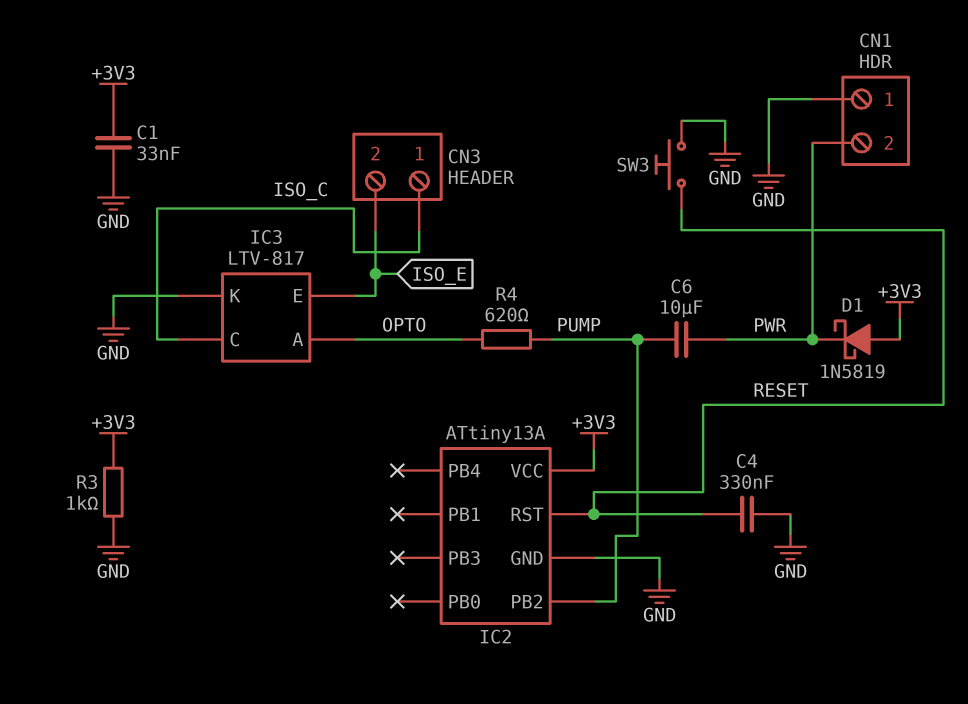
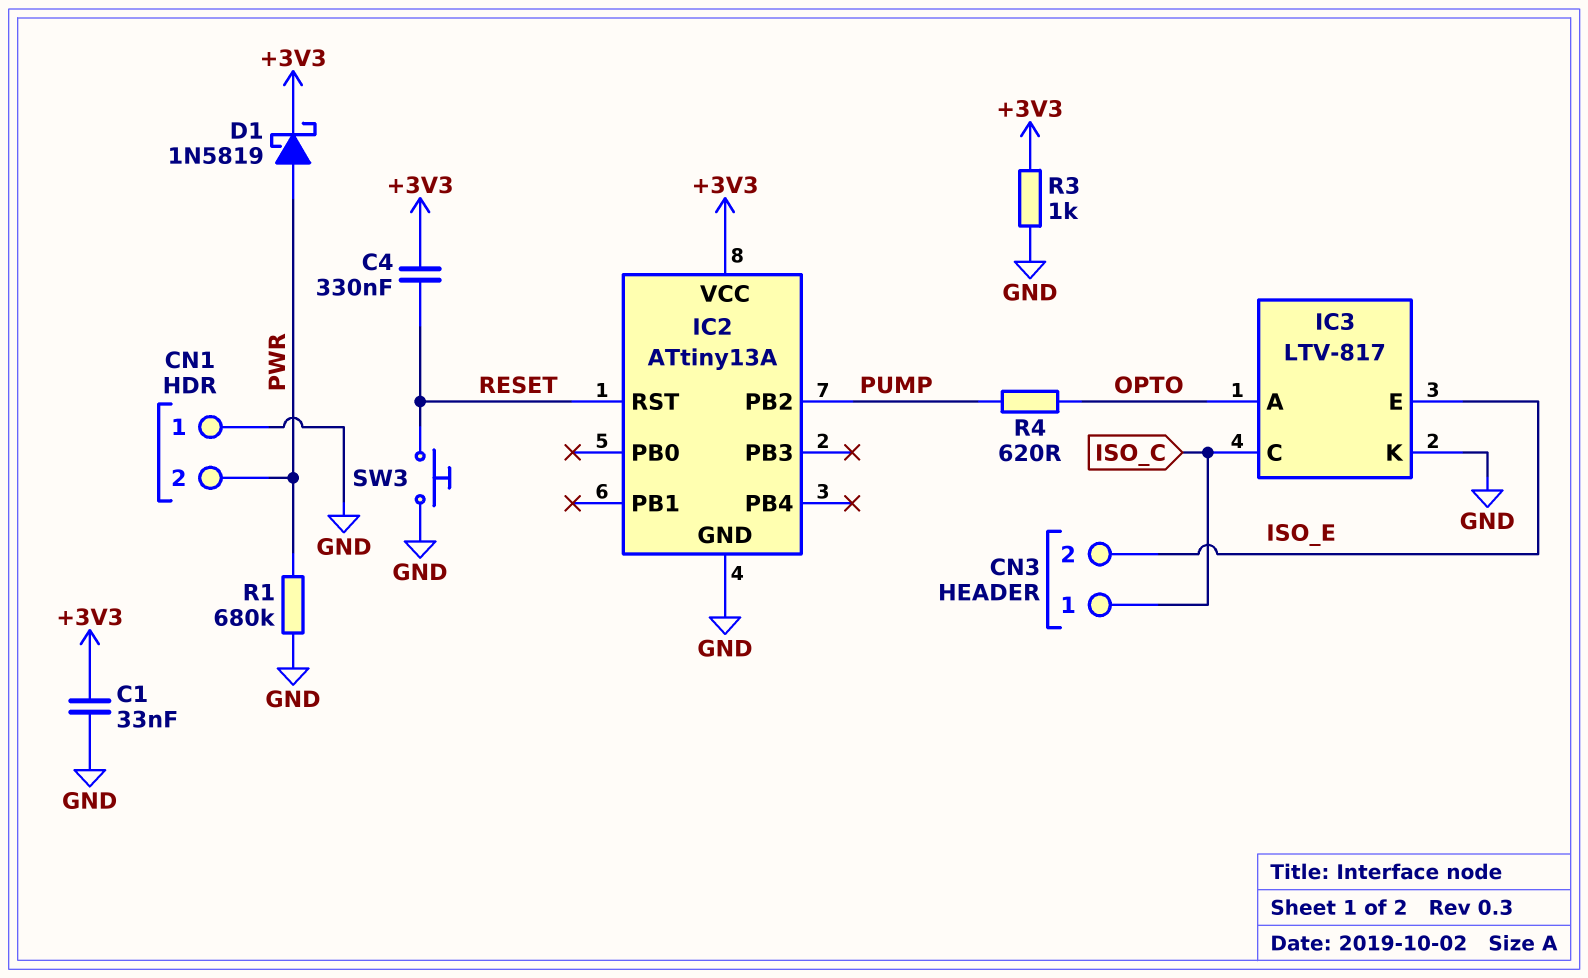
C4: 330nF (GND, RESET) -> 330nF (+3V3, RESET)
C6: 10uF (PUMP, PWR) -> none
D1: schottky 1N5819 (A +3V3, K PWR) -> schottky 1N5819 (A PWR, K +3V3)
R1: none -> 680k (GND, PWR)

